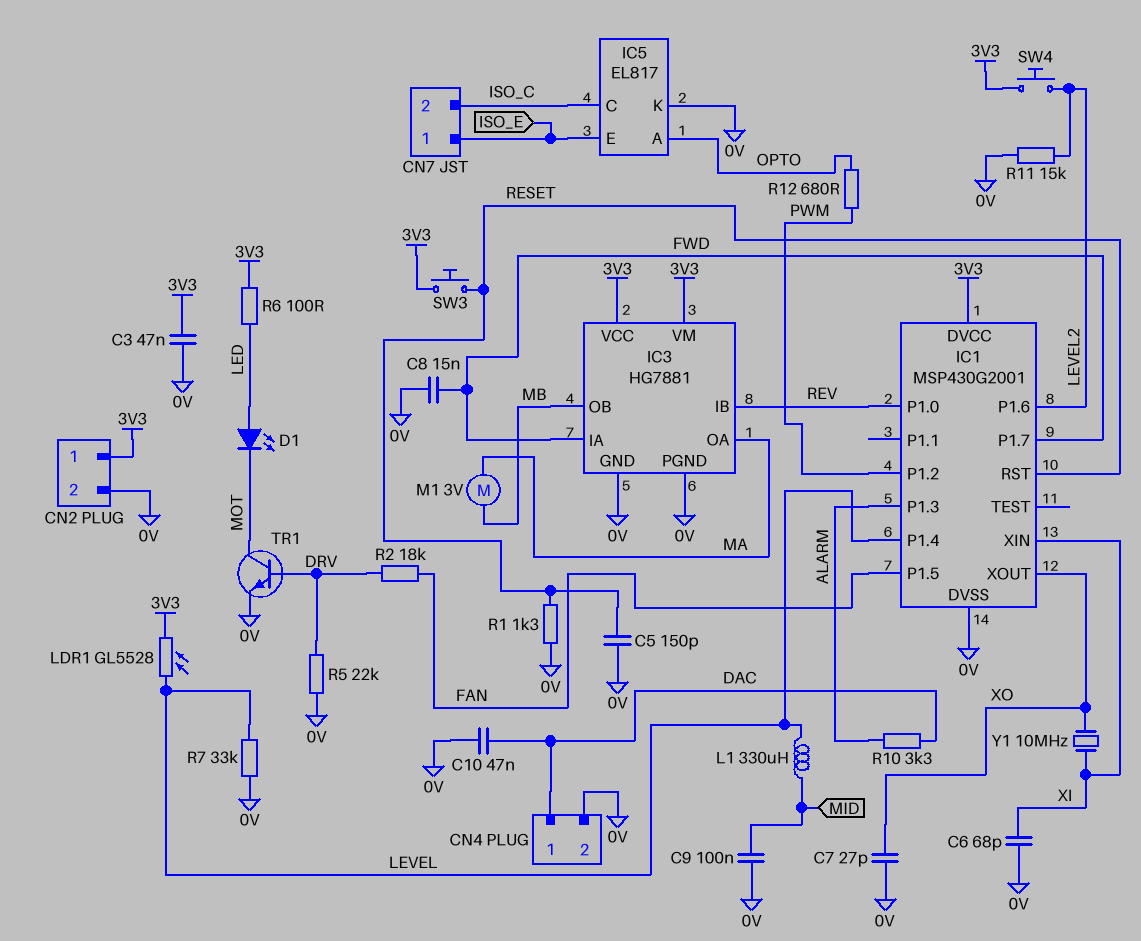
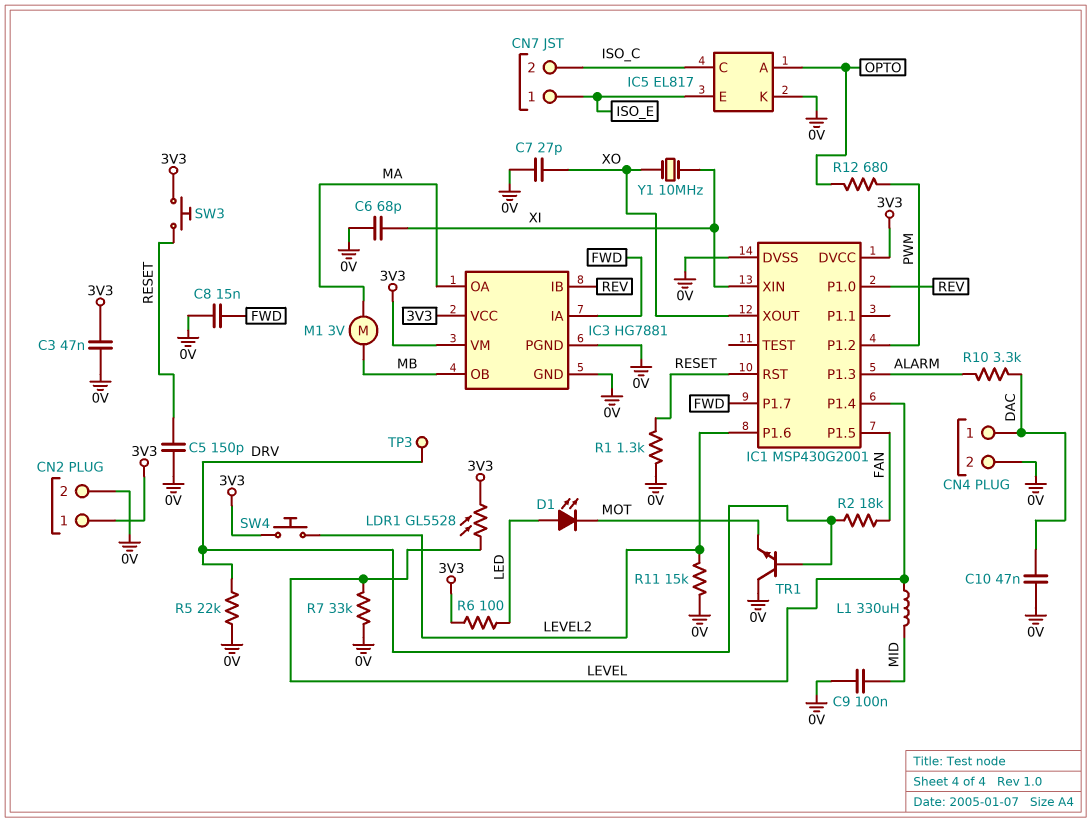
TP3: none -> test point (DRV)
TR1: NPN (B DRV, C MOT, E 0V) -> NPN (B DRV, C 0V, E MOT)

